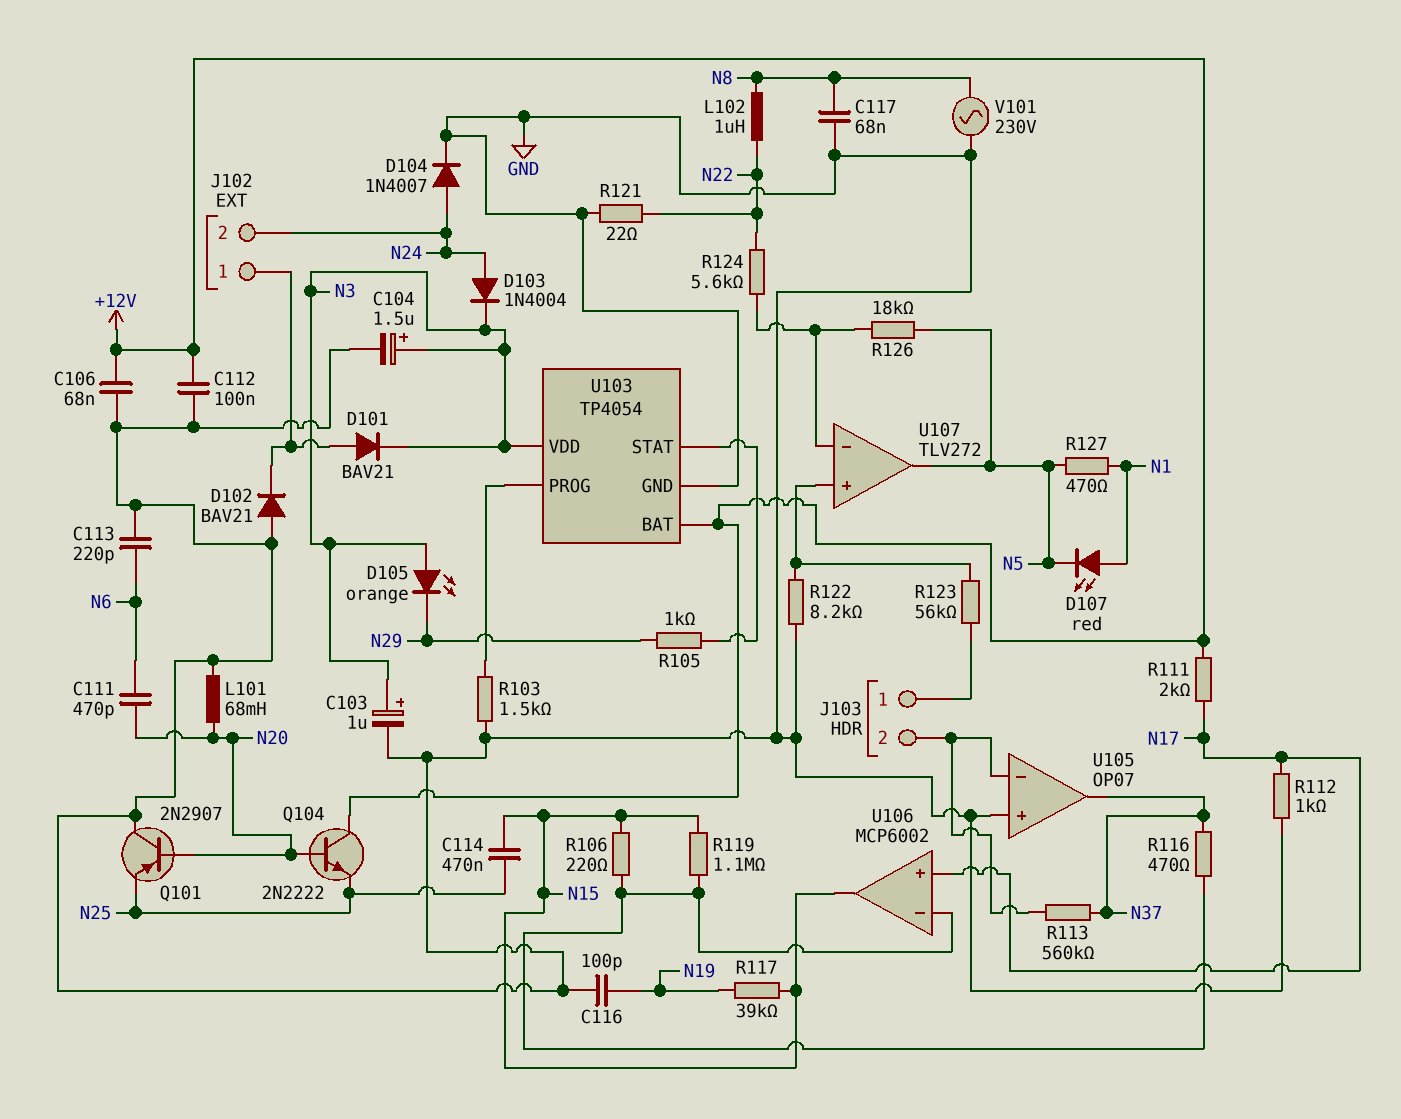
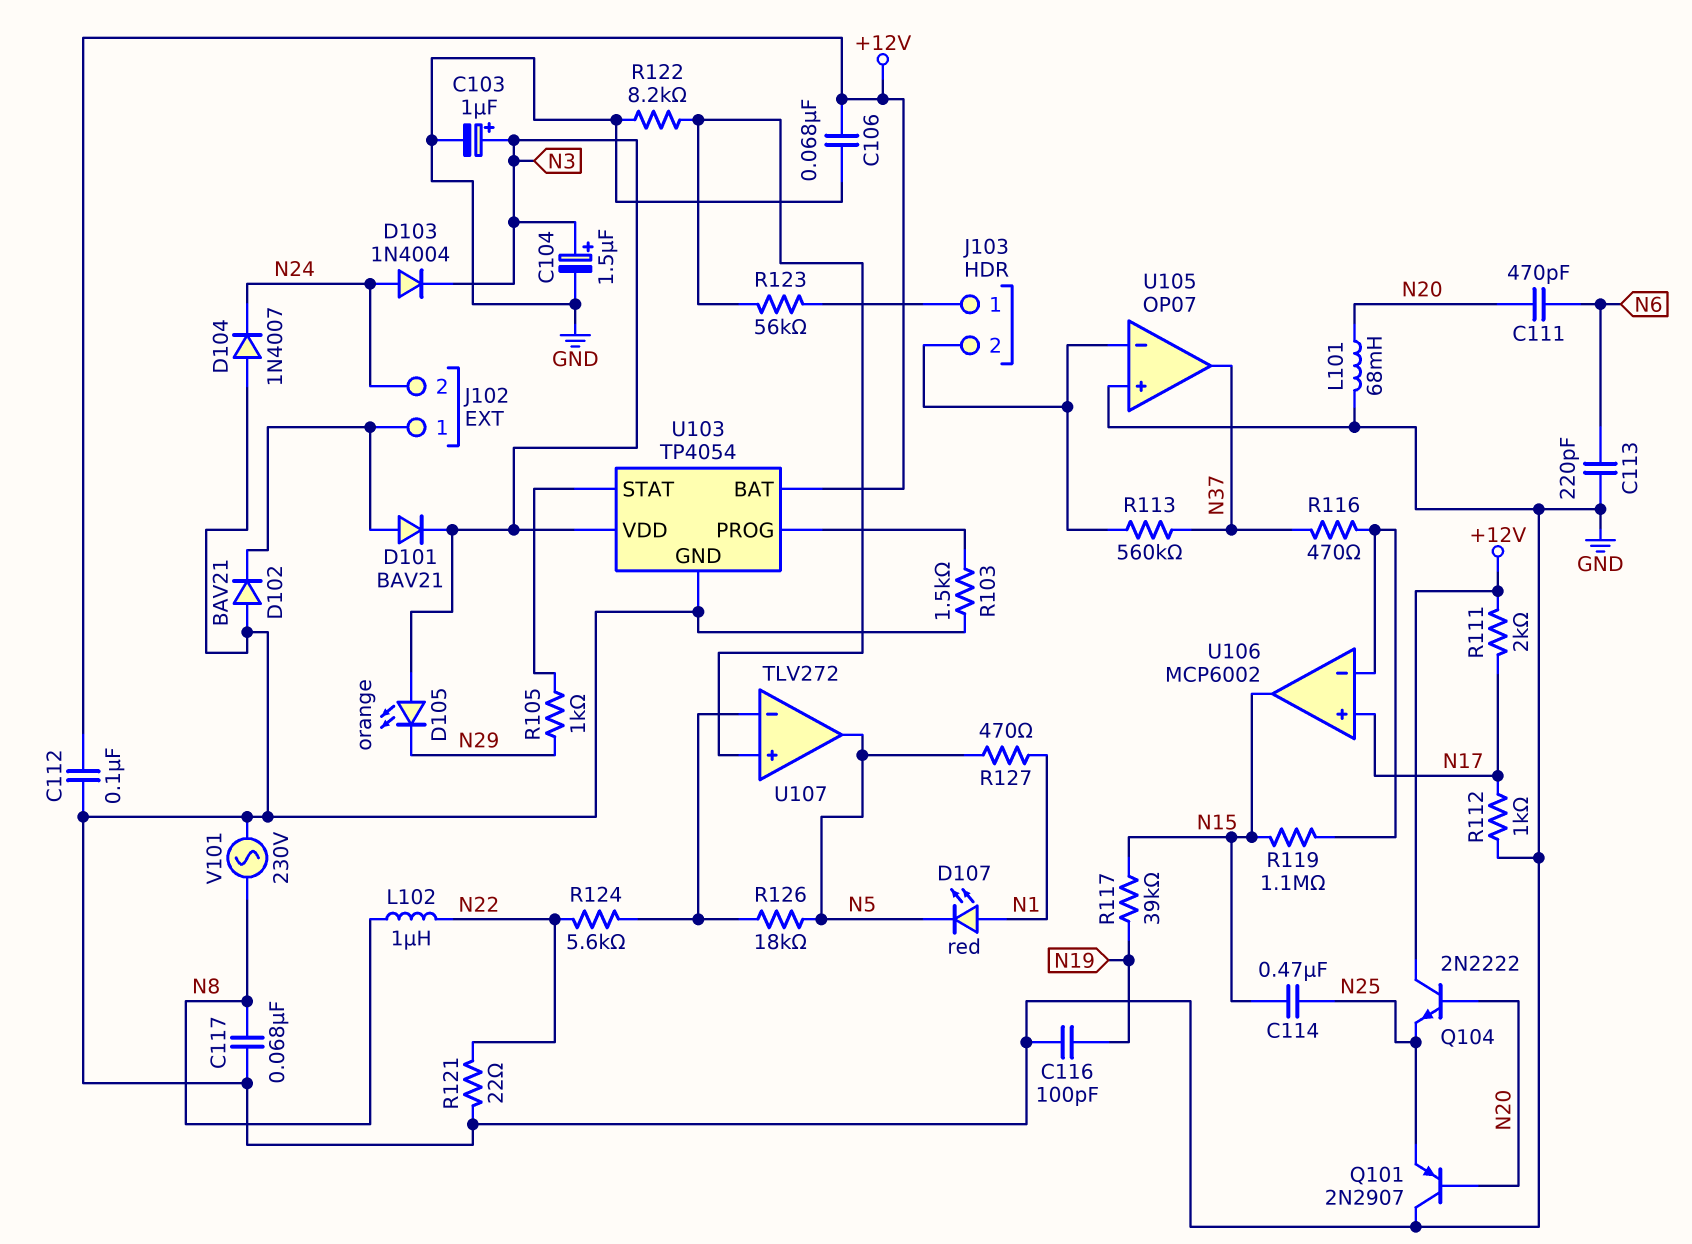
D104: diode 1N4007 (A N24, K GND) -> diode 1N4007 (A GND, K N24)
R106: 220 (N15, U106/in-) -> none

